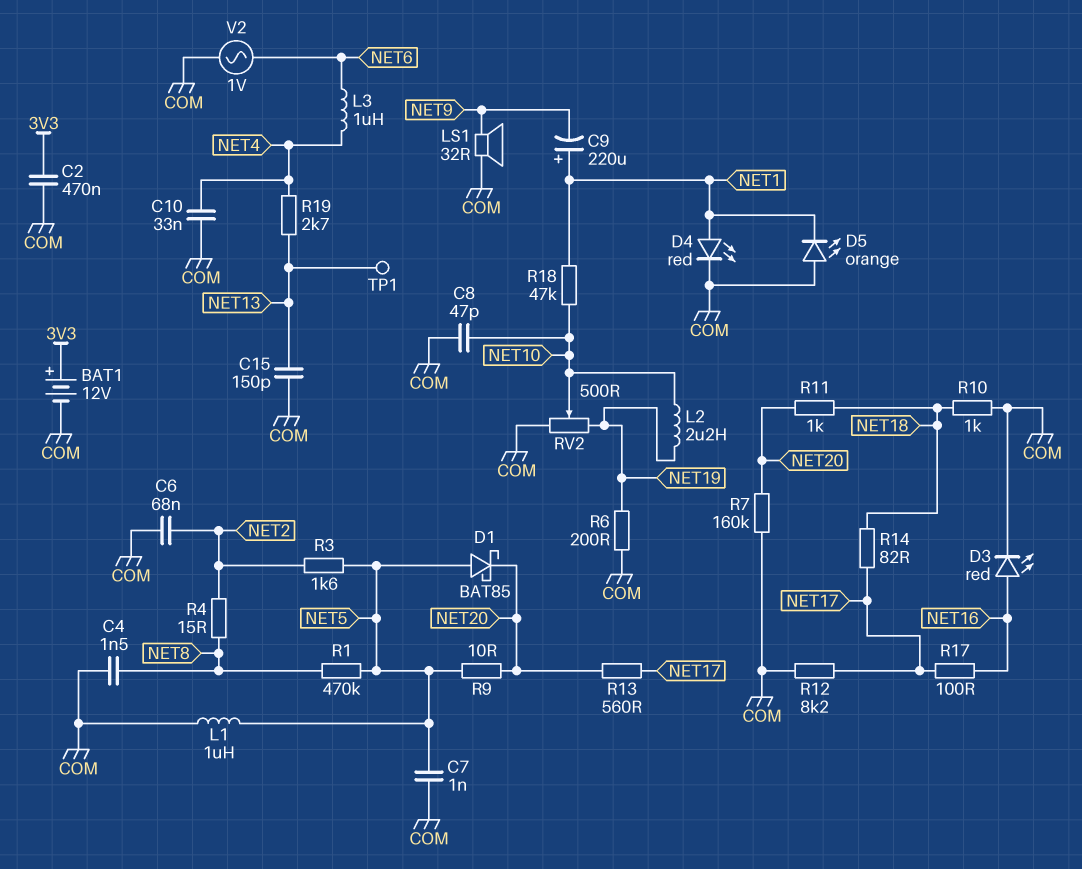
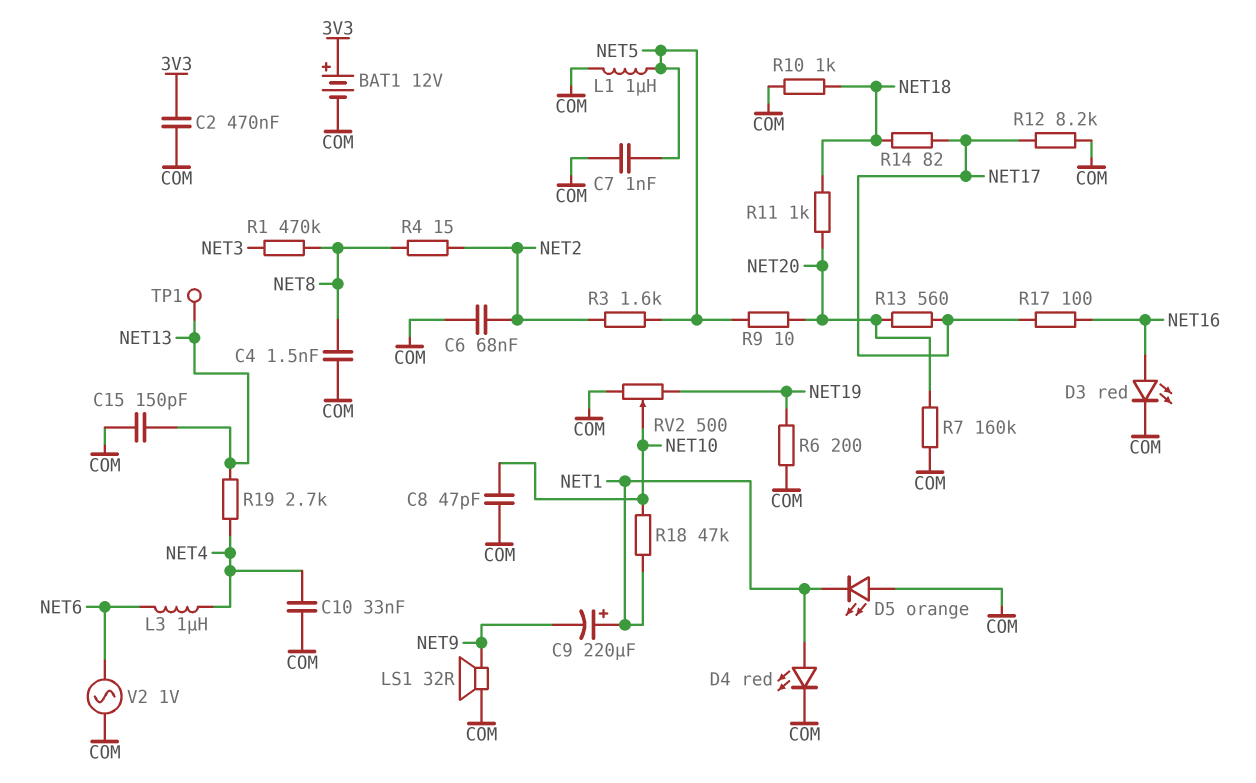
D1: schottky BAT85 (A NET5, K NET20) -> none
L2: 2.2uH (NET10, NET19) -> none
R1: 470k (NET5, NET8) -> 470k (NET3, NET8)

